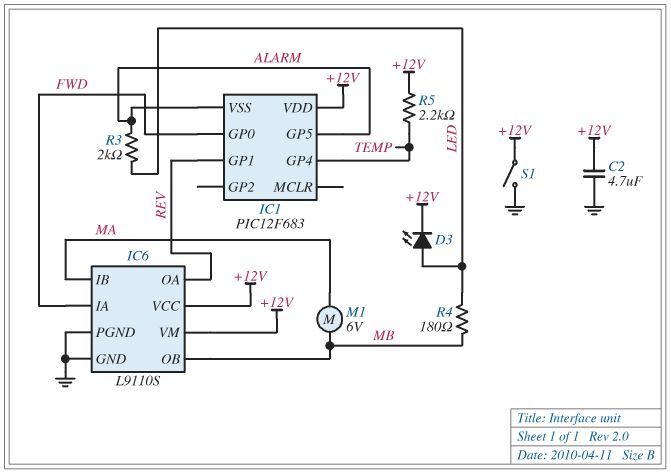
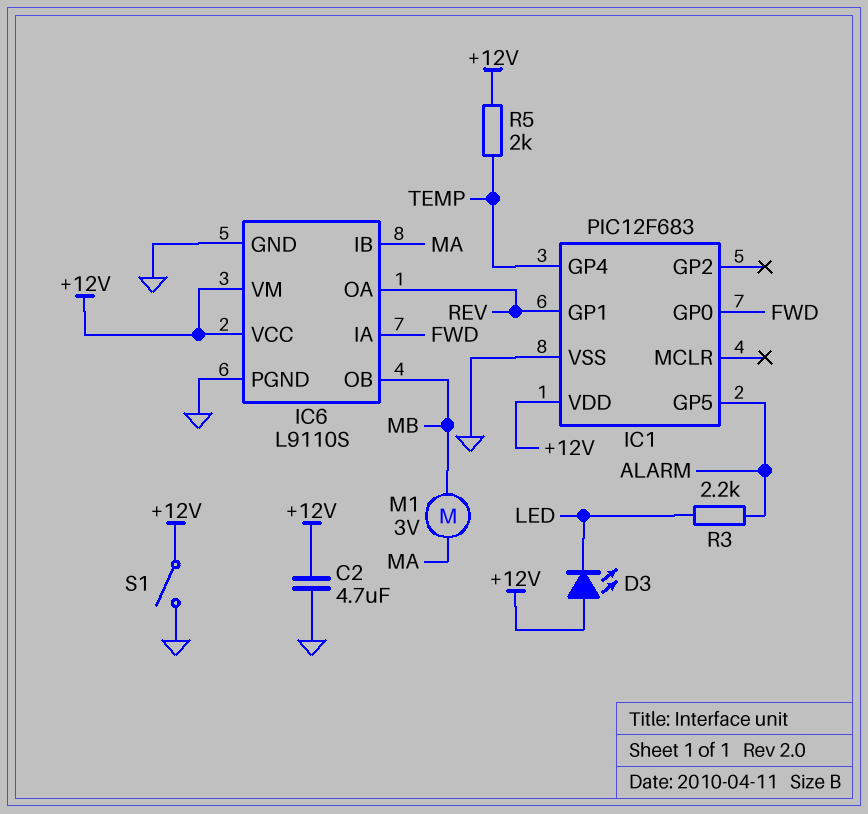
D3: LED (A LED, K +12V) -> LED (A +12V, K LED)
IC1 pin VSS: ALARM -> GND
M1: motor 6V (MA, MB) -> motor 3V (MA, MB)
R3: 2k (ALARM, LED) -> 2.2k (ALARM, LED)
R4: 180 (LED, MB) -> none
R5: 2.2k (+12V, TEMP) -> 2k (+12V, TEMP)

